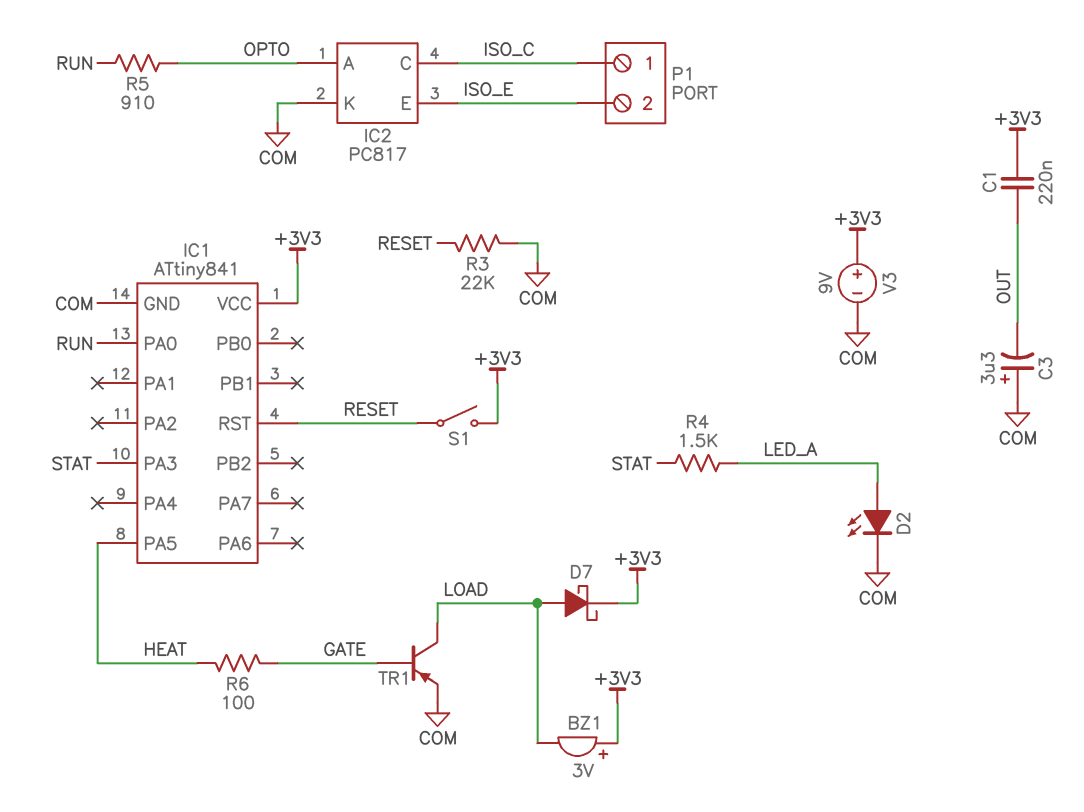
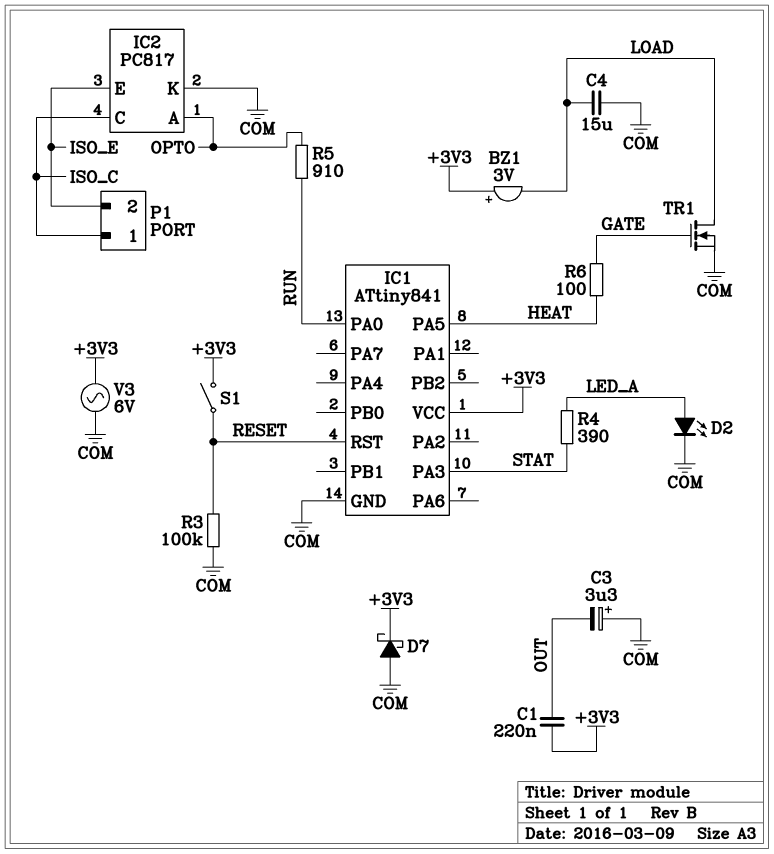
C4: none -> 15uF (COM, LOAD)
D7: schottky (A LOAD, K +3V3) -> schottky (A COM, K +3V3)
R3: 22k (COM, RESET) -> 100k (COM, RESET)
R4: 1.5k (LED_A, STAT) -> 390 (LED_A, STAT)
TR1: PNP (B GATE, C LOAD, E COM) -> NMOS (G GATE, D LOAD, S COM)
V3: 9V (plus +3V3, minus COM) -> AC 6V (+3V3, COM)

